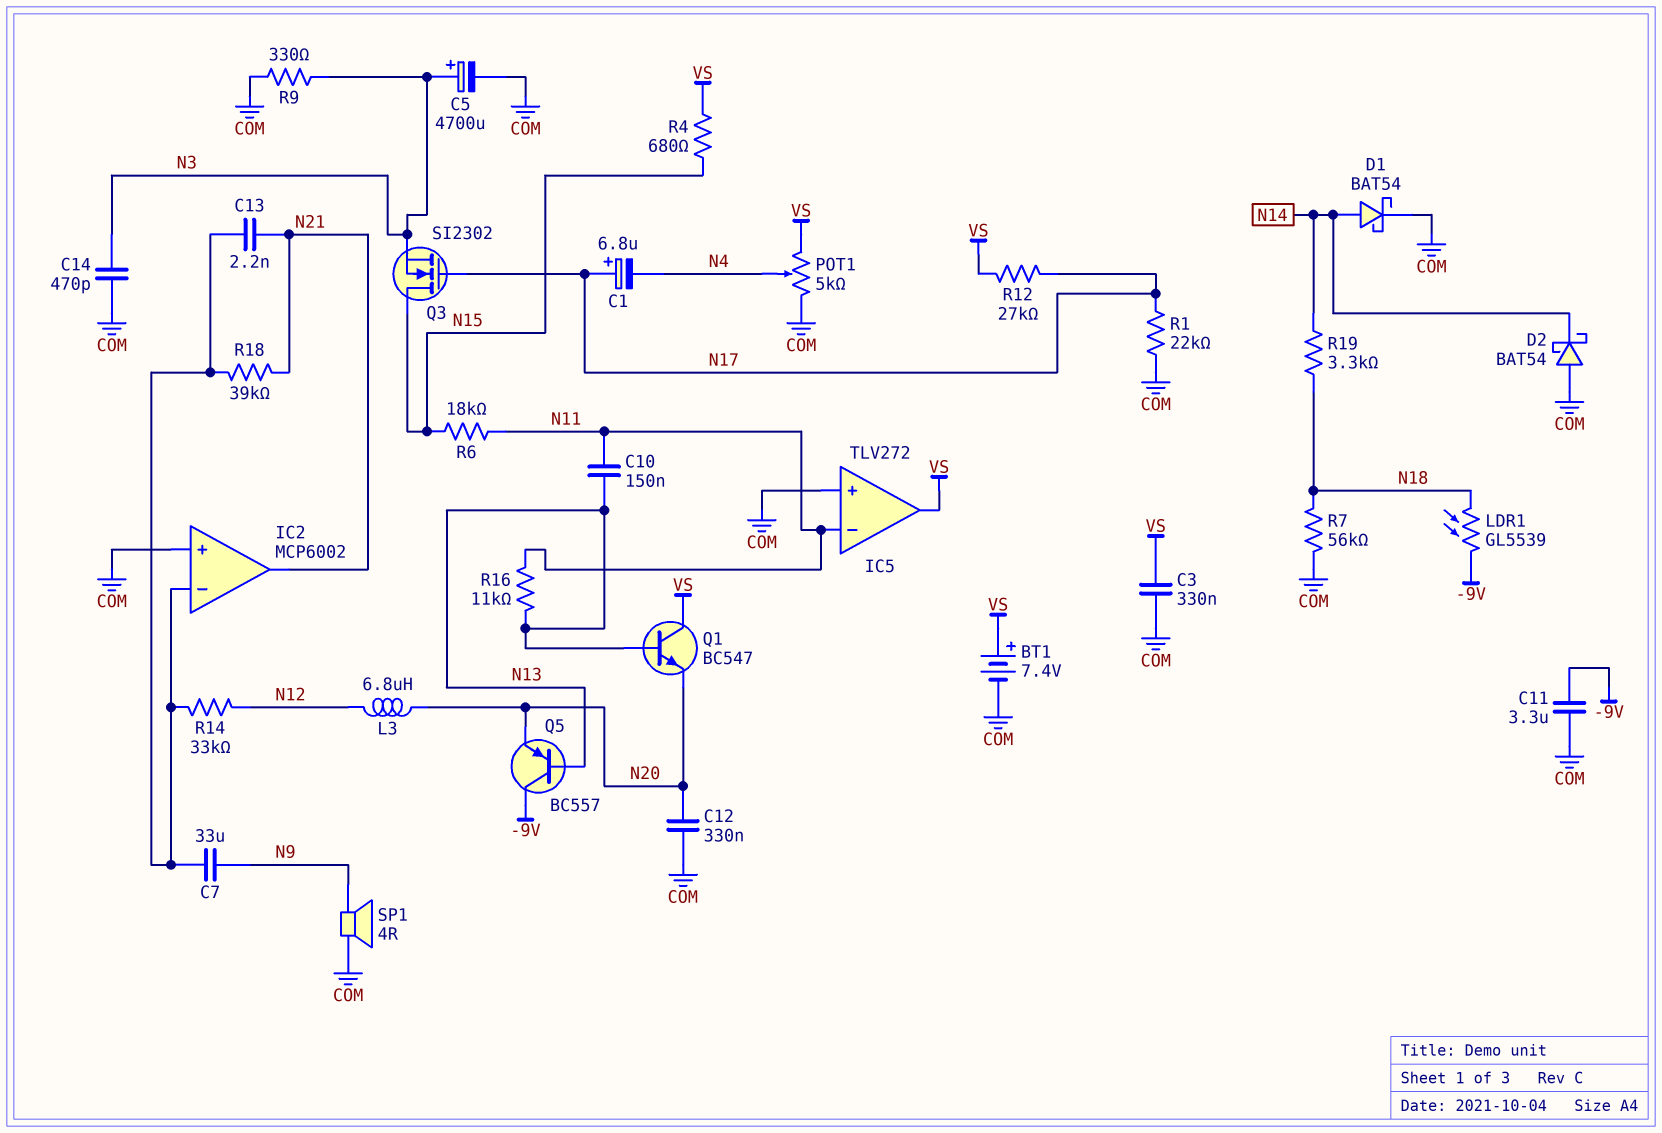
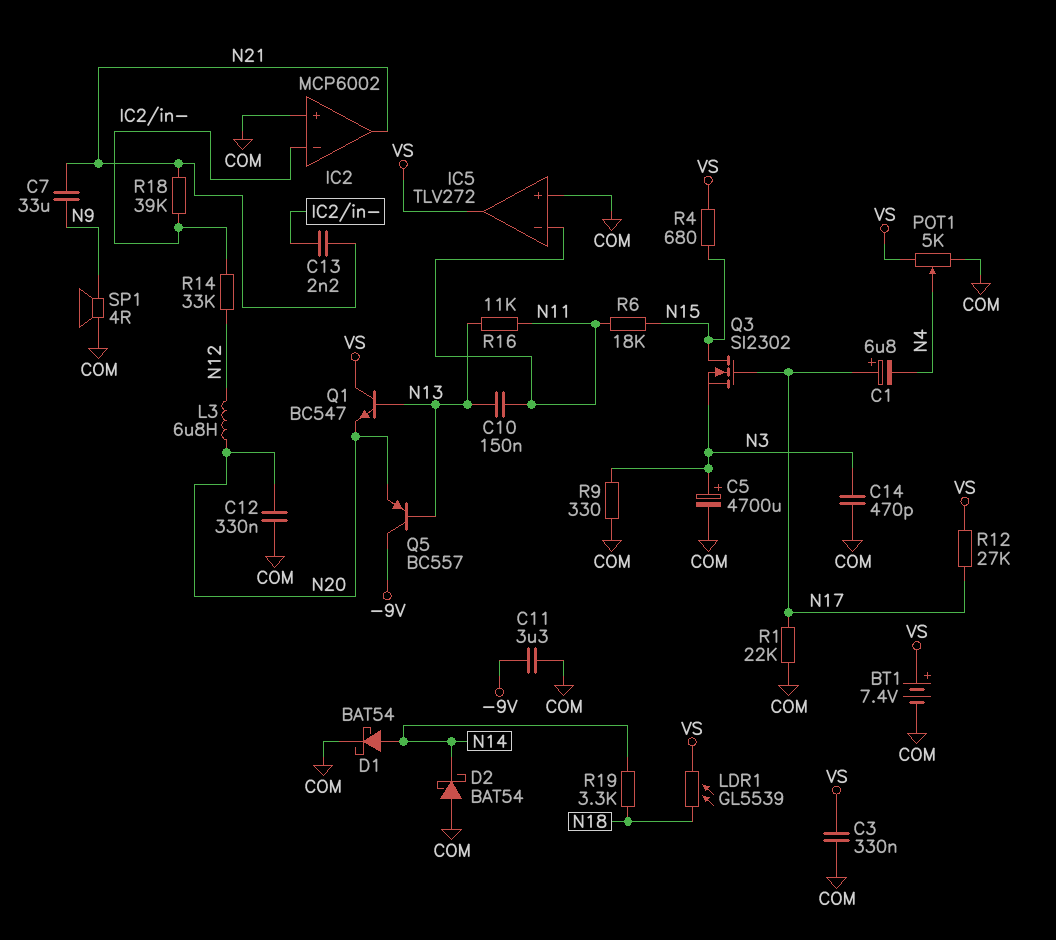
C7: 33uF (IC2/in-, N9) -> 33uF (N9, N21)
LDR1: GL5539 (-9V, N18) -> GL5539 (N18, VS)
R7: 56k (COM, N18) -> none

